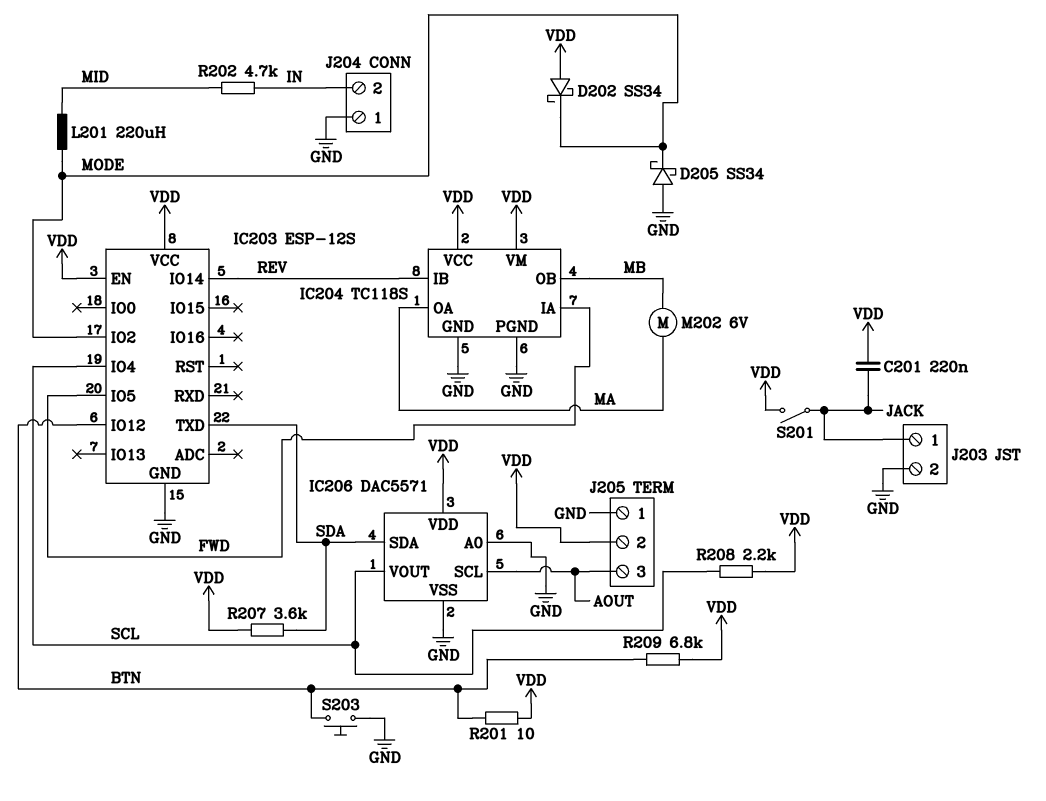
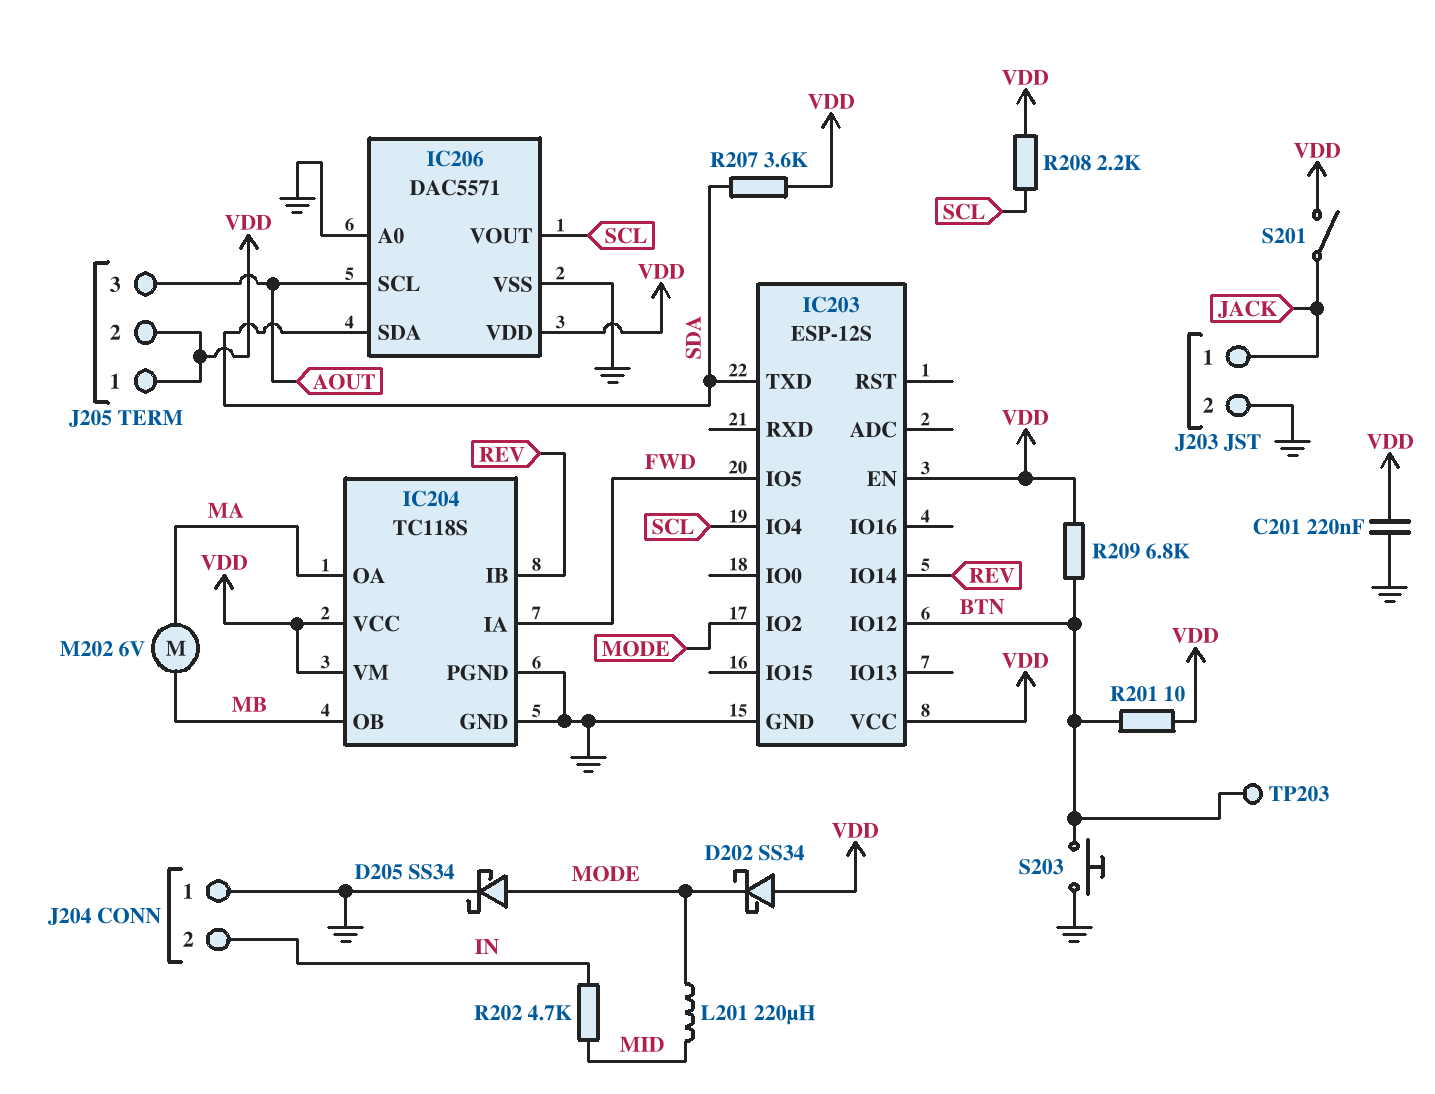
C201: 220nF (JACK, VDD) -> 220nF (GND, VDD)
D205: schottky SS34 (A GND, K MODE) -> schottky SS34 (A MODE, K GND)
J205 pin 1: GND -> VDD
TP203: none -> test point (BTN)

